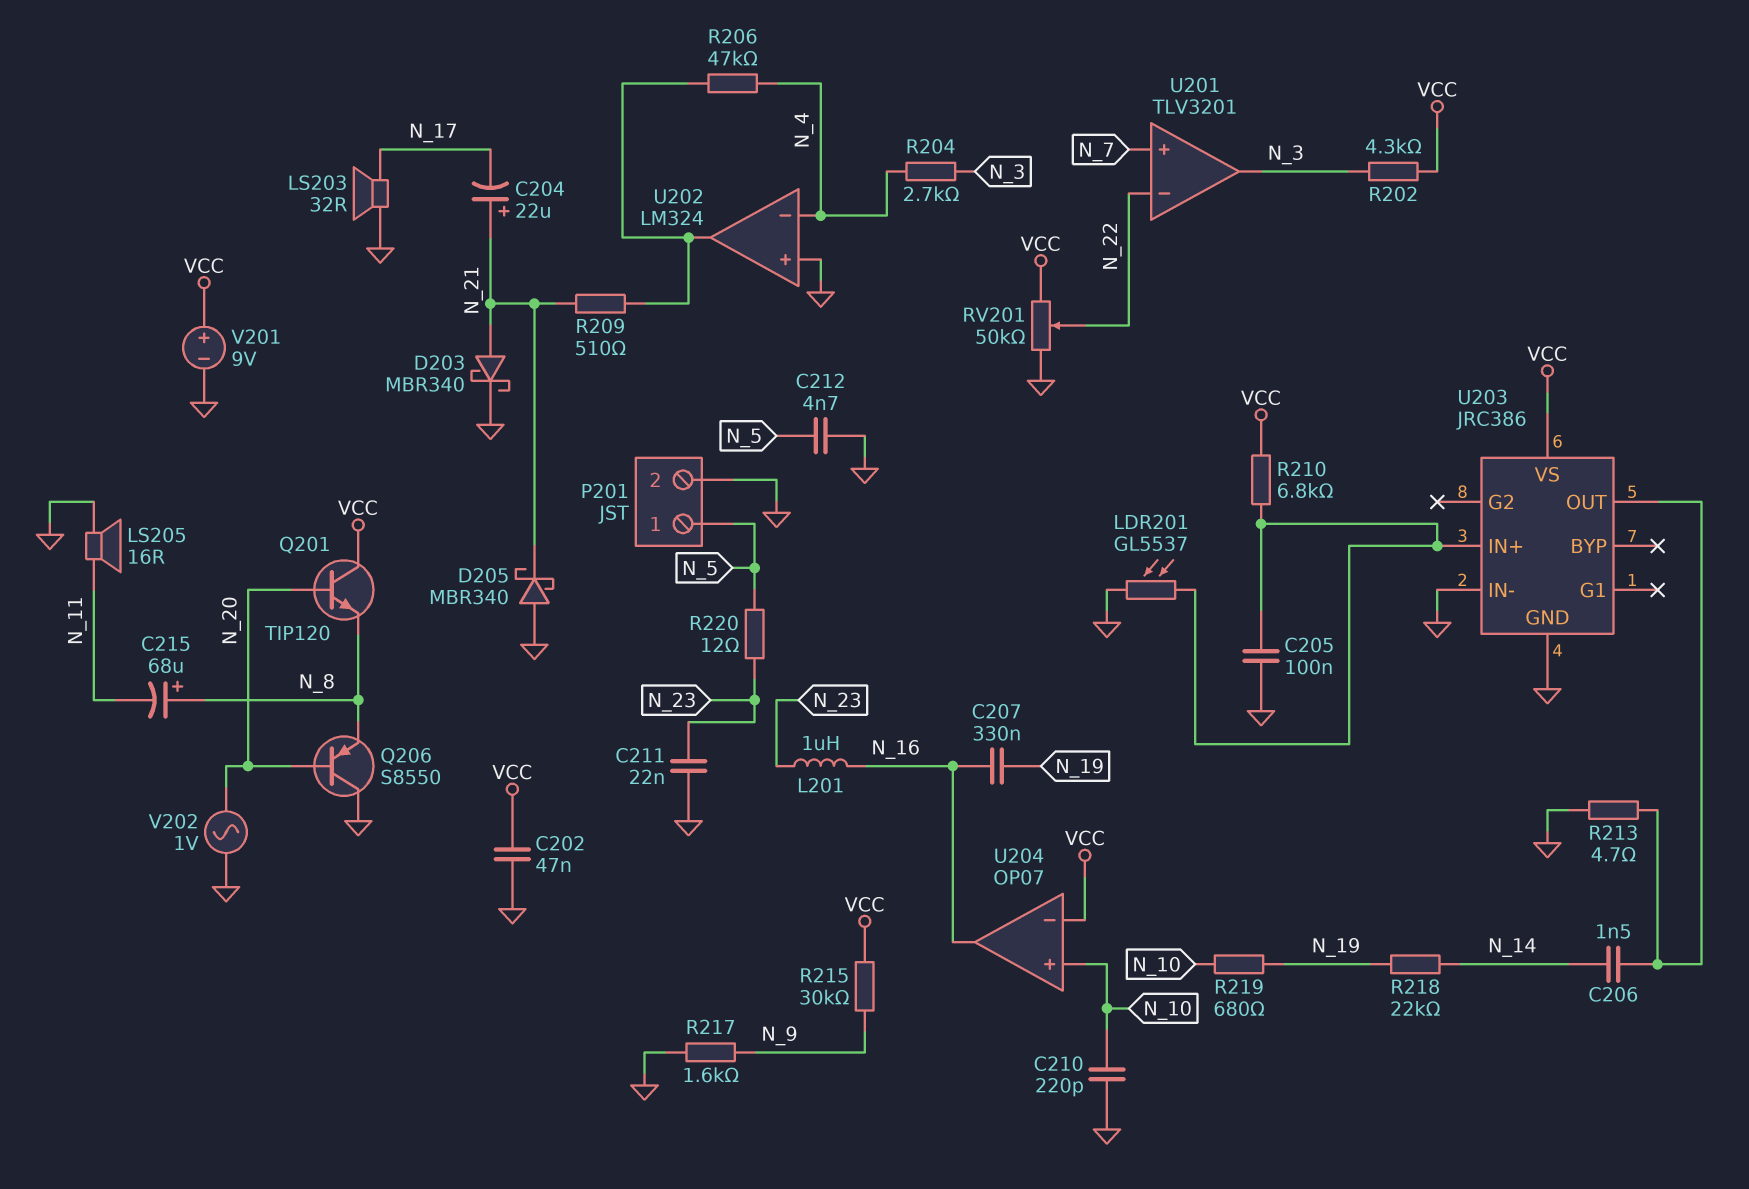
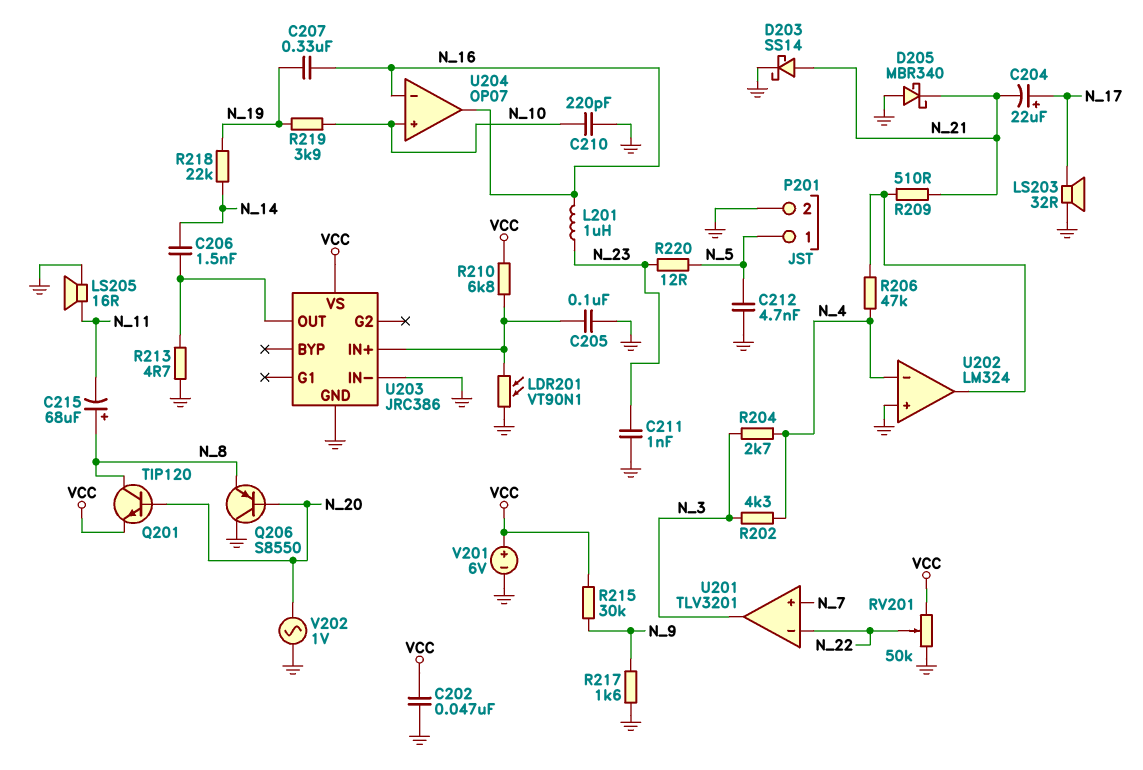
C204: 22uF (plus N_21, minus N_17) -> 22uF (plus N_17, minus N_21)
C211: 22nF (GND, N_23) -> 1nF (GND, N_23)
D203: schottky MBR340 (A N_21, K GND) -> schottky SS14 (A N_21, K GND)
LDR201: GL5537 (GND, U203/IN+) -> VT90N1 (GND, U203/IN+)
Q201: NPN TIP120 (B N_20, C VCC, E N_8) -> NPN TIP120 (B N_20, C N_8, E VCC)
R202: 4.3k (N_3, VCC) -> 4.3k (N_3, N_4)
R219: 680 (N_10, N_19) -> 3.9k (N_10, N_19)
U204 pin in-: VCC -> N_16
V201: 9V (plus VCC, minus GND) -> 6V (plus VCC, minus GND)

